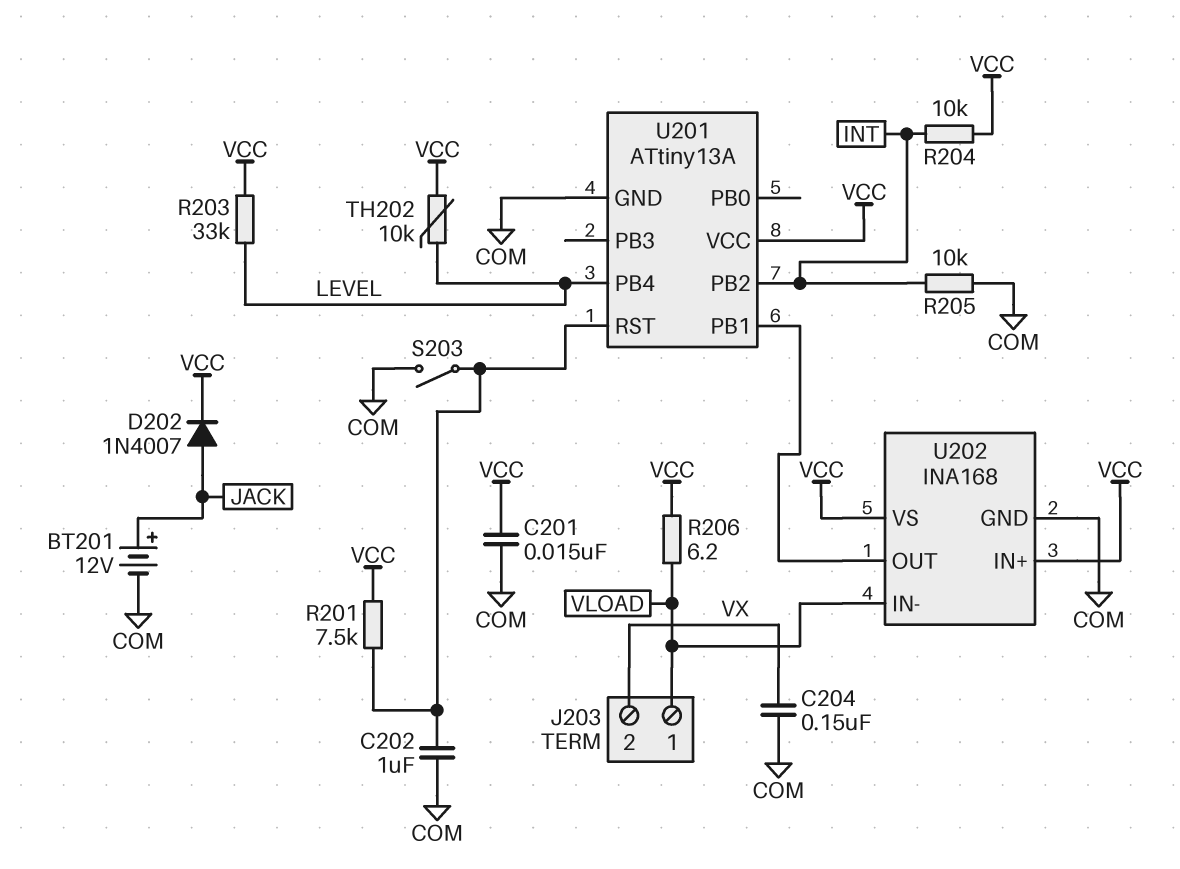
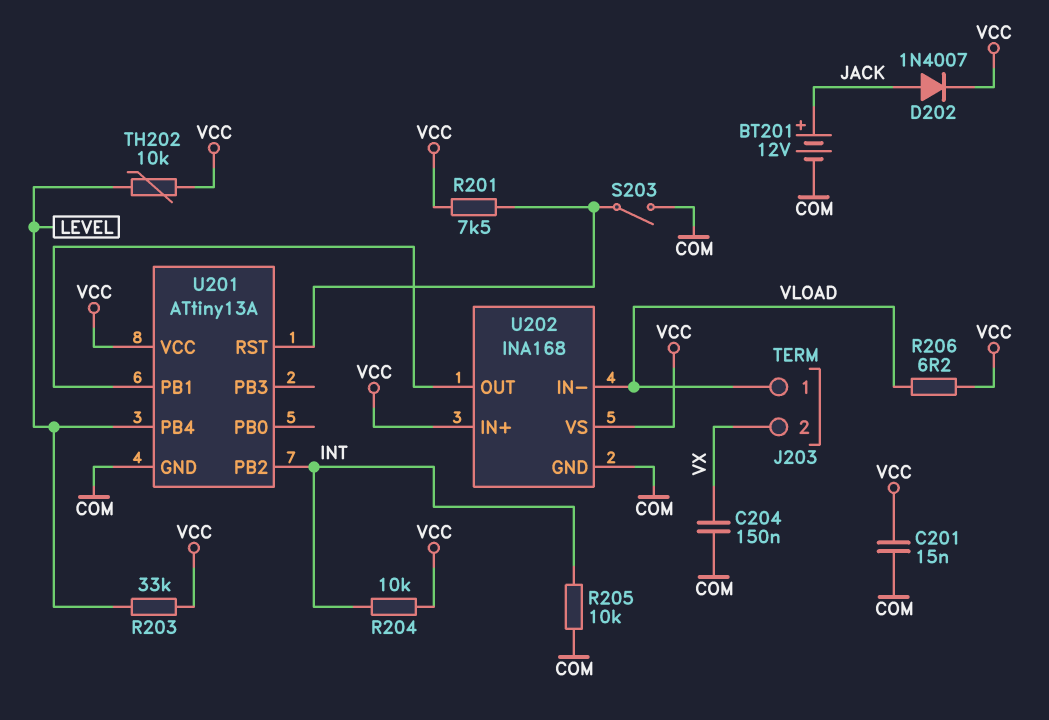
C202: 1uF (COM, U201/RST) -> none

